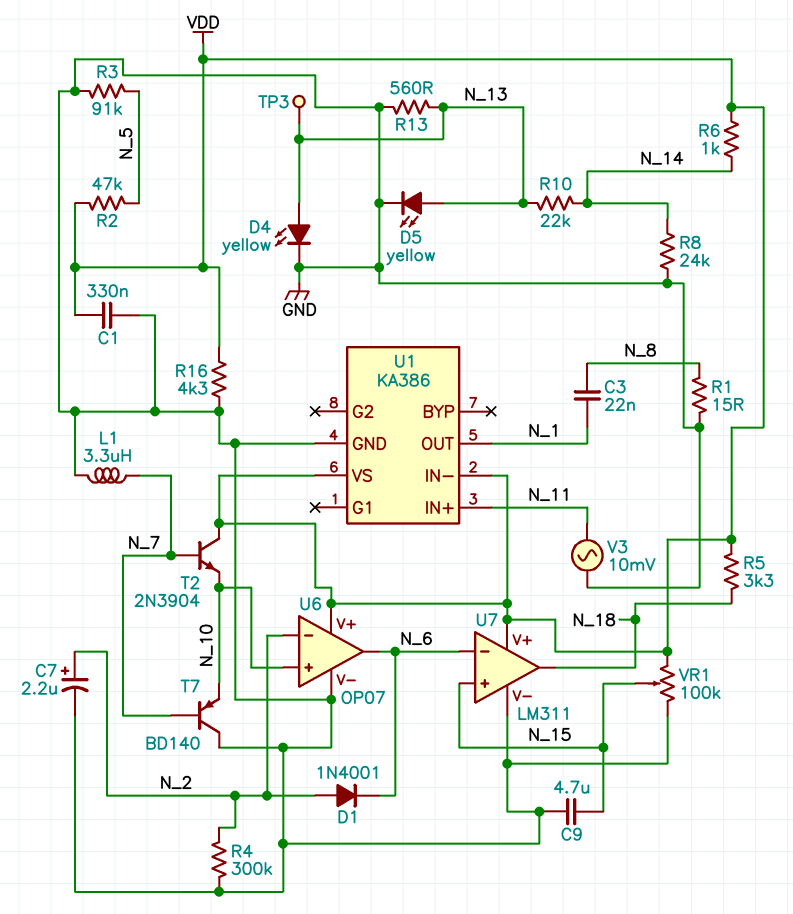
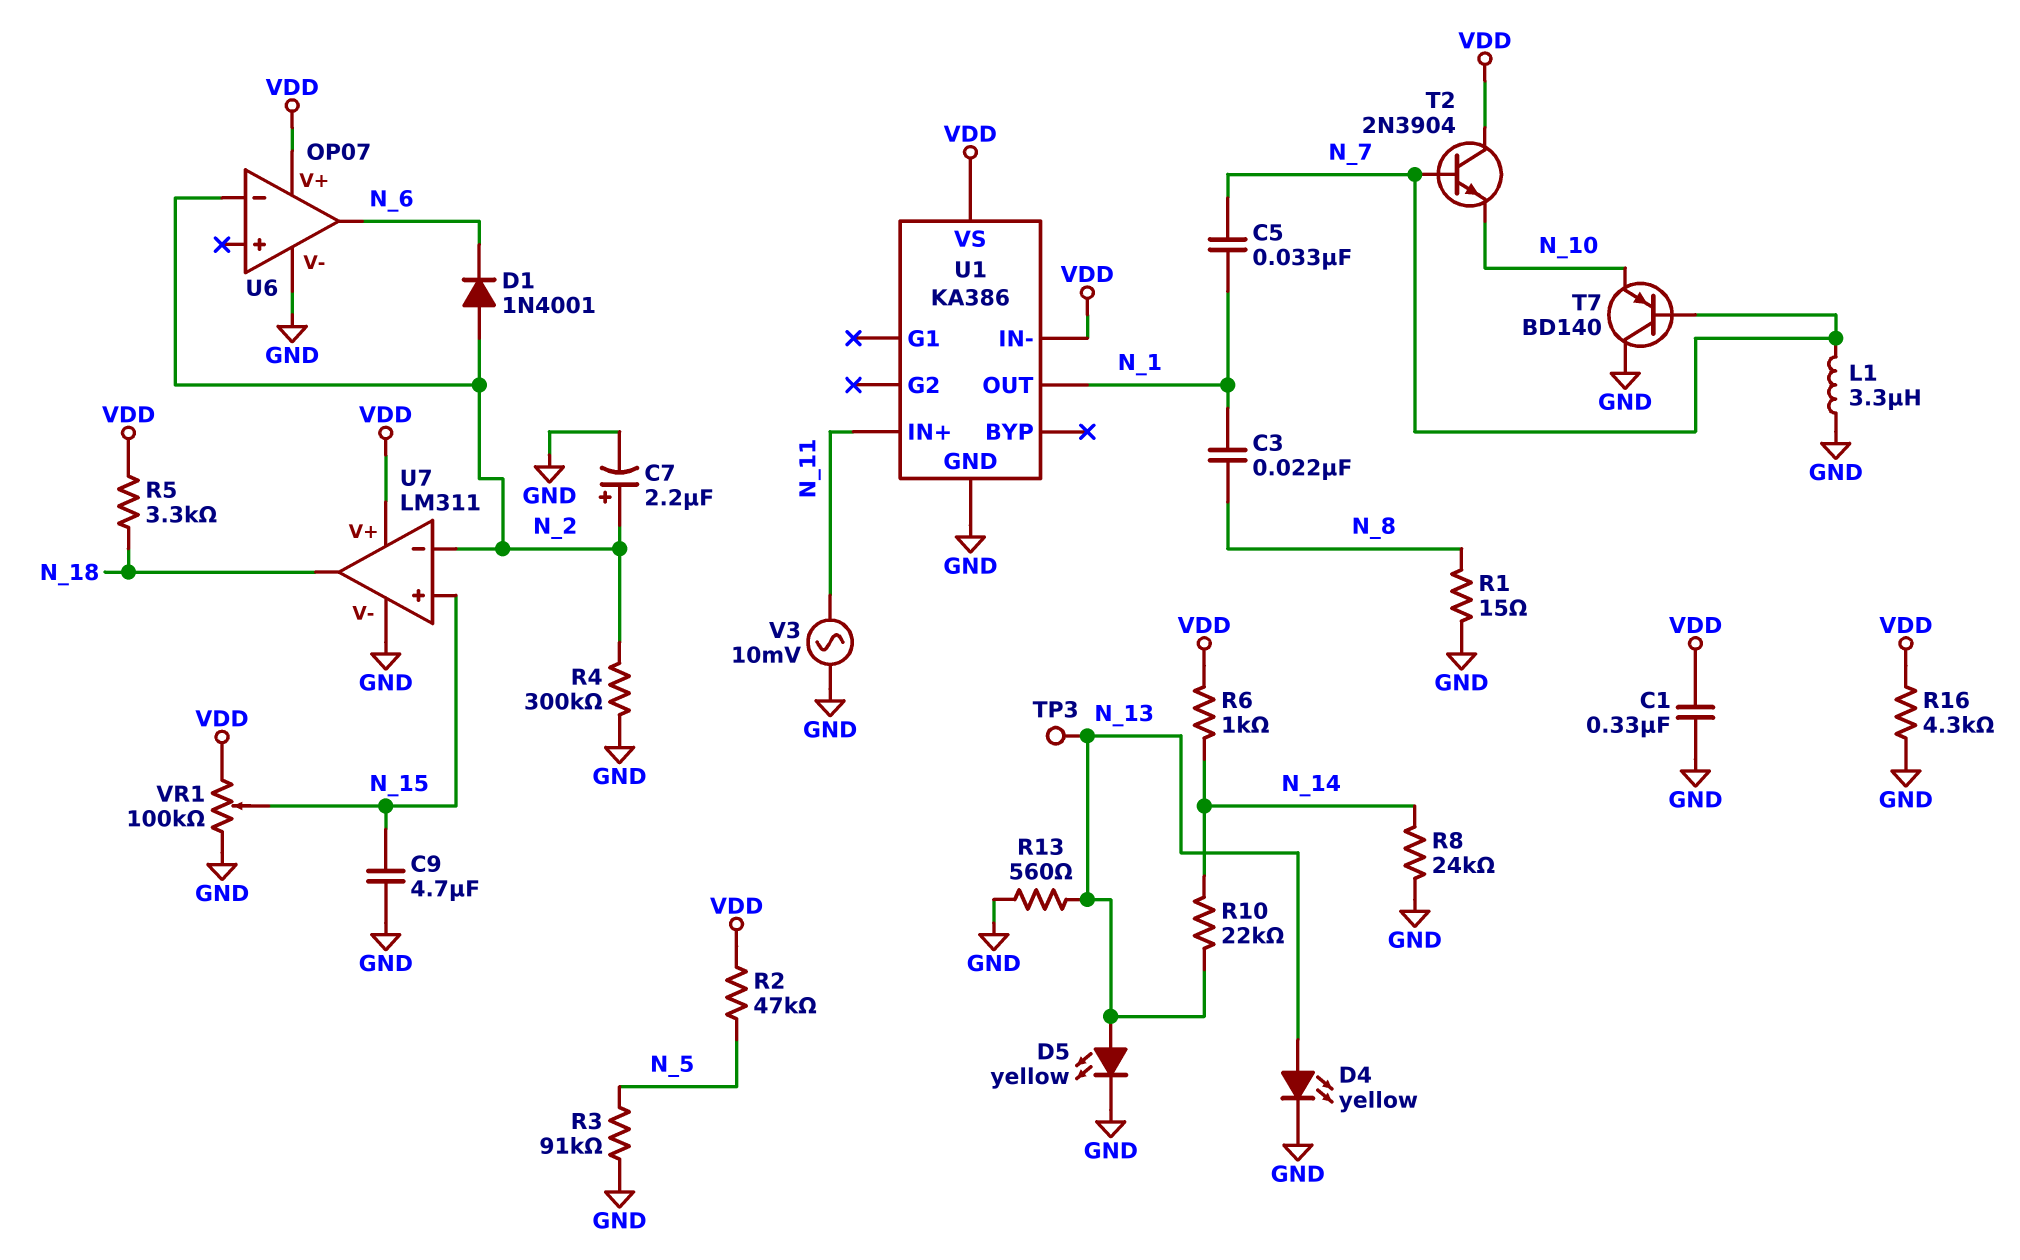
C5: none -> 33nF (N_1, N_7)
U6 pin in+: N_10 -> none
U7 pin in-: N_6 -> N_2

